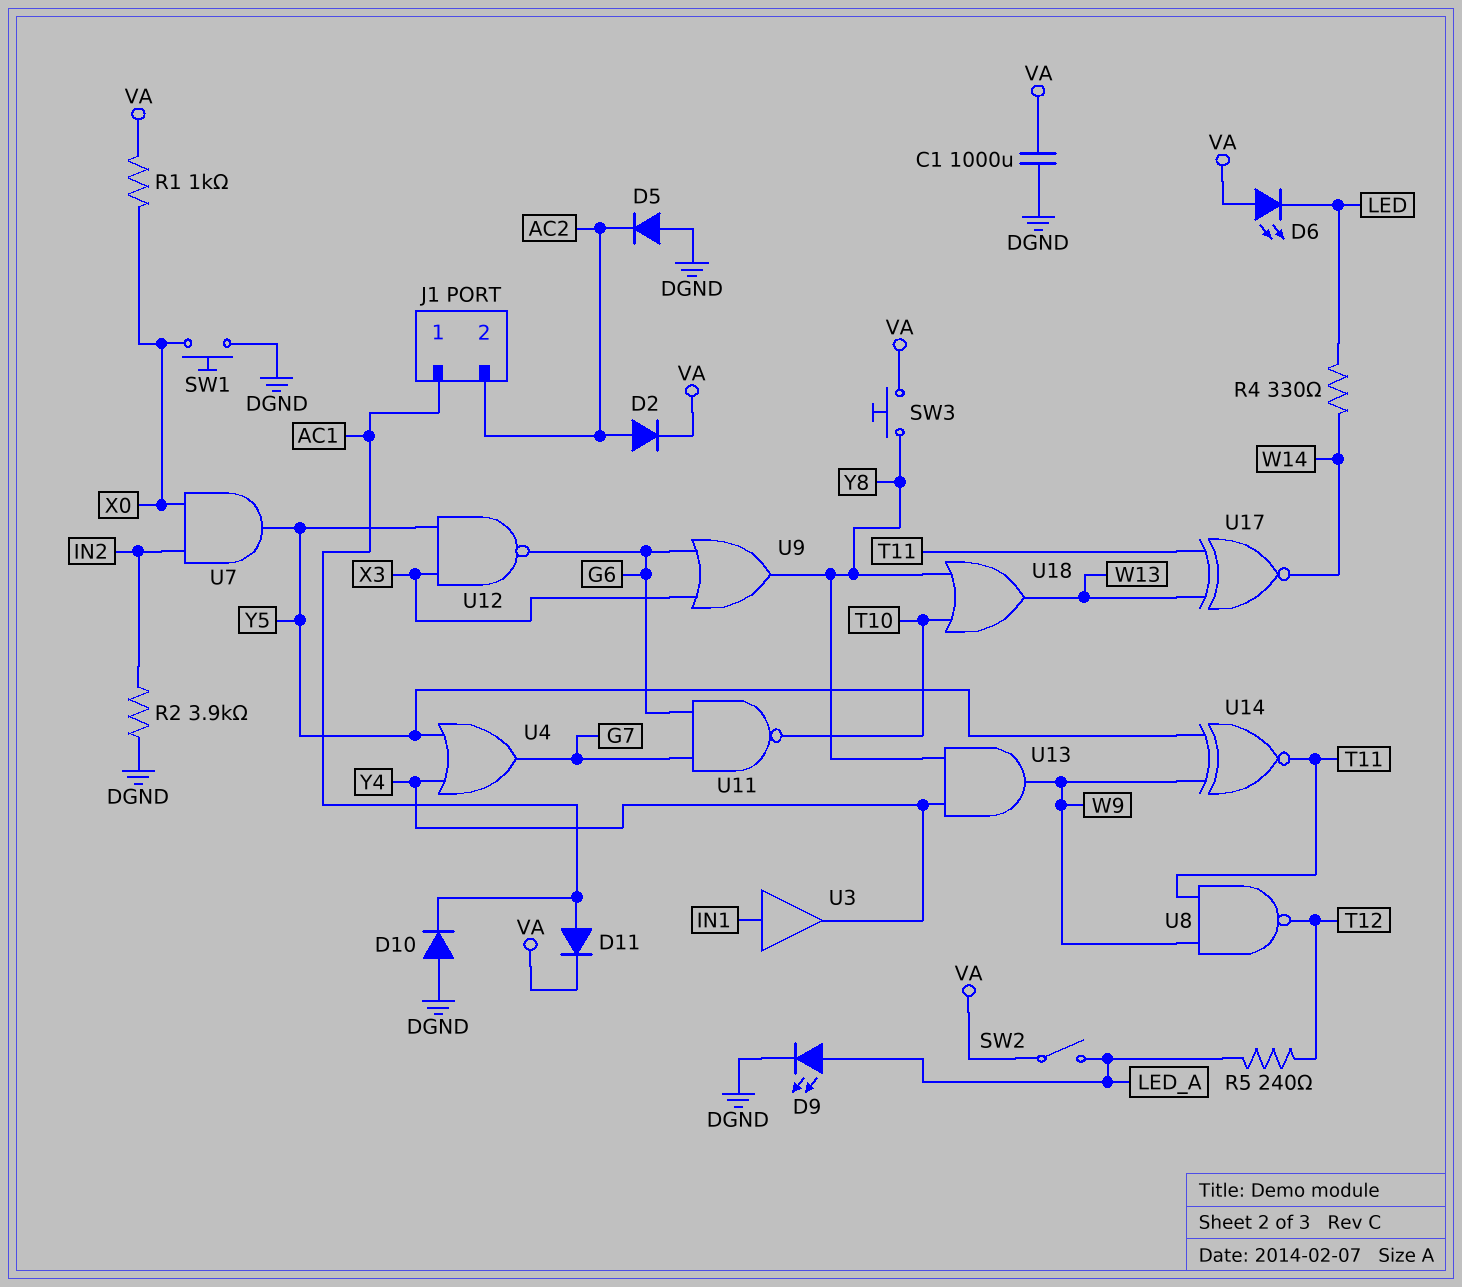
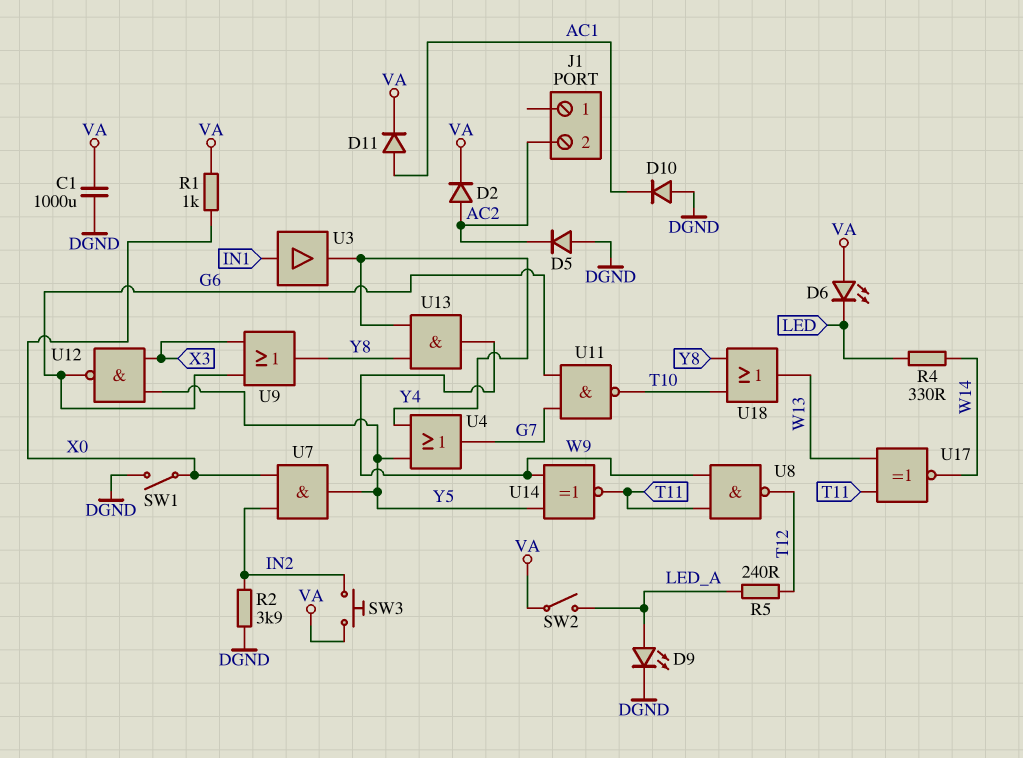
J1 pin 1: AC1 -> none
SW1: button (DGND, X0) -> switch (DGND, X0)
SW3: button (VA, Y8) -> button (IN2, VA)

